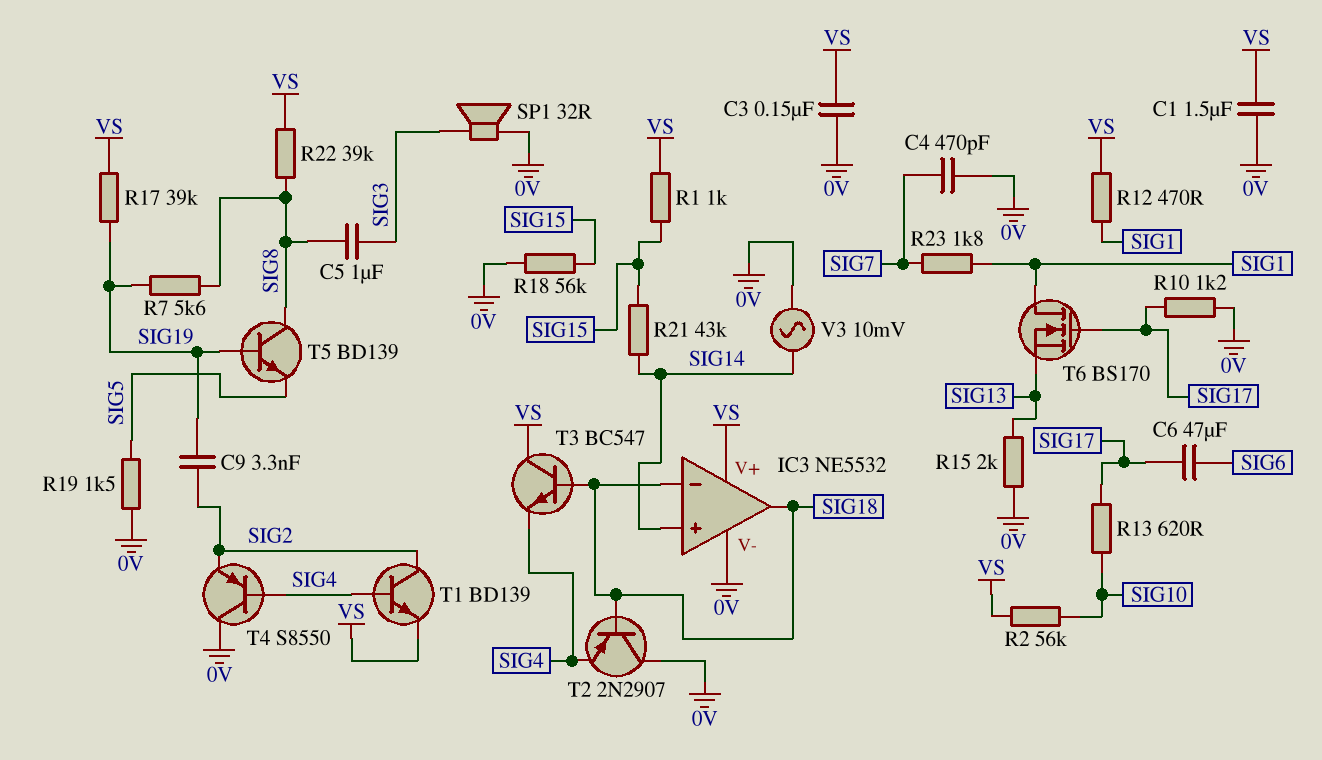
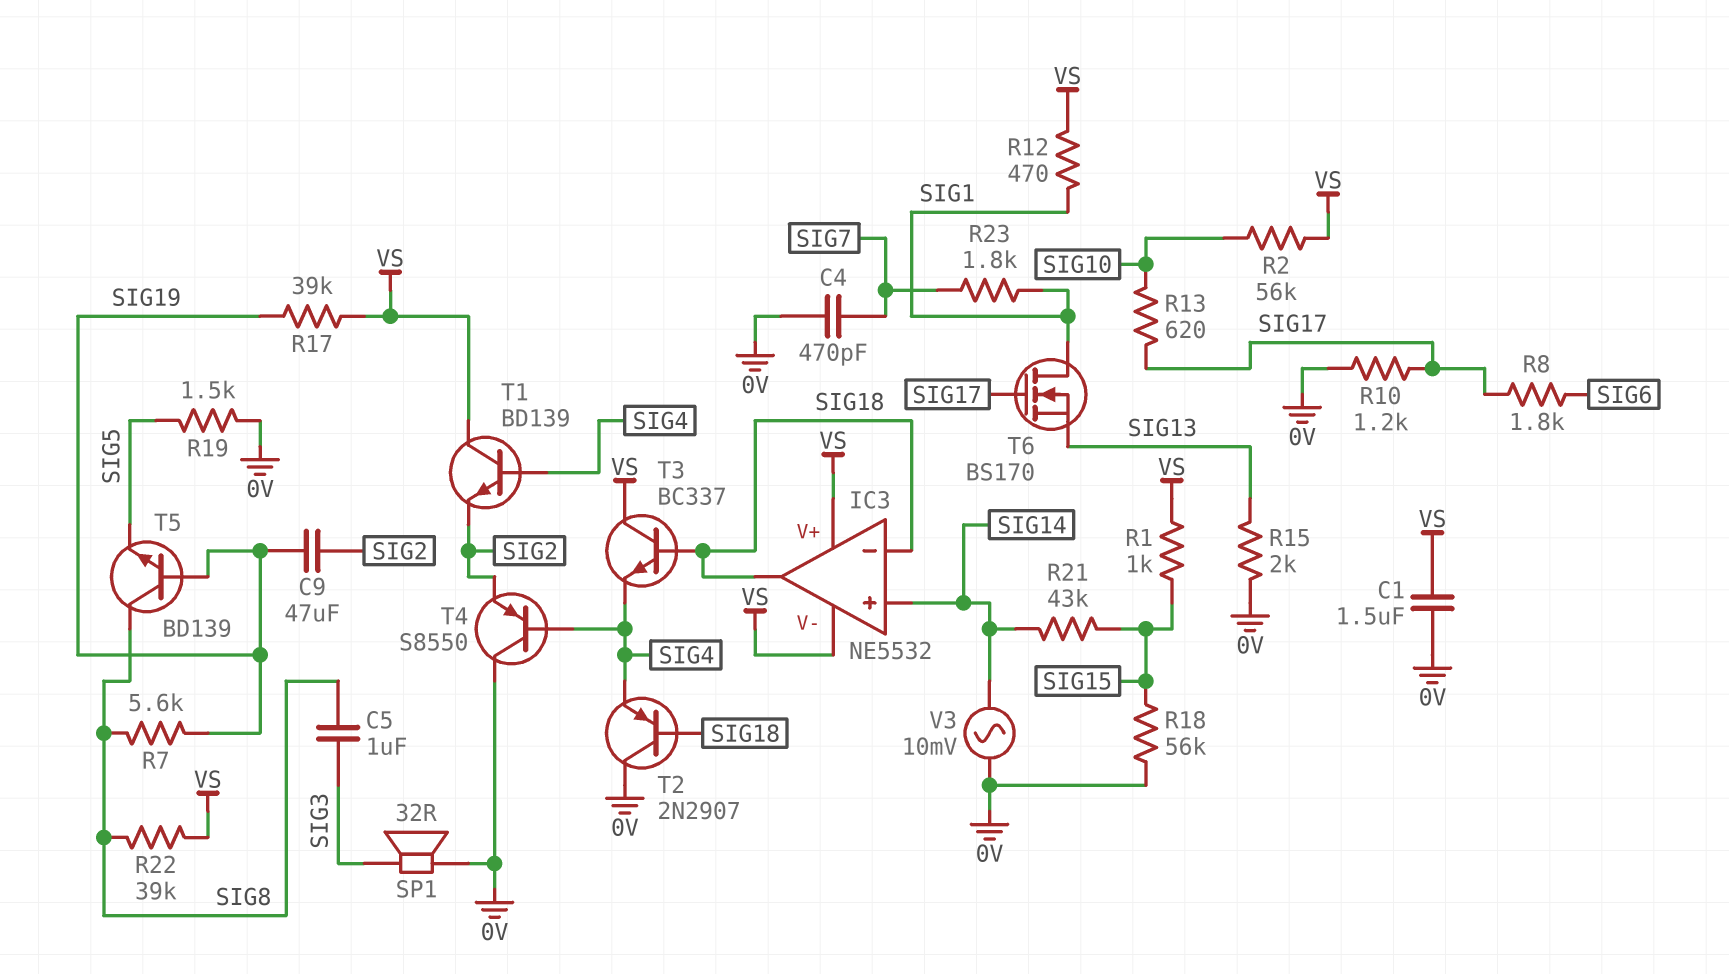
C3: 150nF (0V, VS) -> none
C6: 47uF (SIG6, SIG17) -> none
C9: 3.3nF (SIG2, SIG19) -> 47uF (SIG2, SIG19)
IC3 pin V-: 0V -> VS
R8: none -> 1.8k (SIG6, SIG17)
T1: NPN BD139 (B SIG4, C SIG2, E VS) -> NPN BD139 (B SIG4, C VS, E SIG2)
T3: NPN BC547 (B SIG18, C VS, E SIG4) -> NPN BC337 (B SIG18, C VS, E SIG4)

